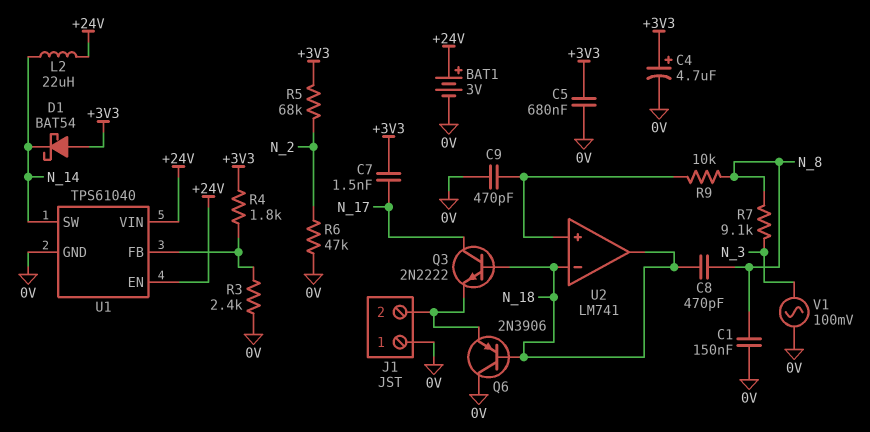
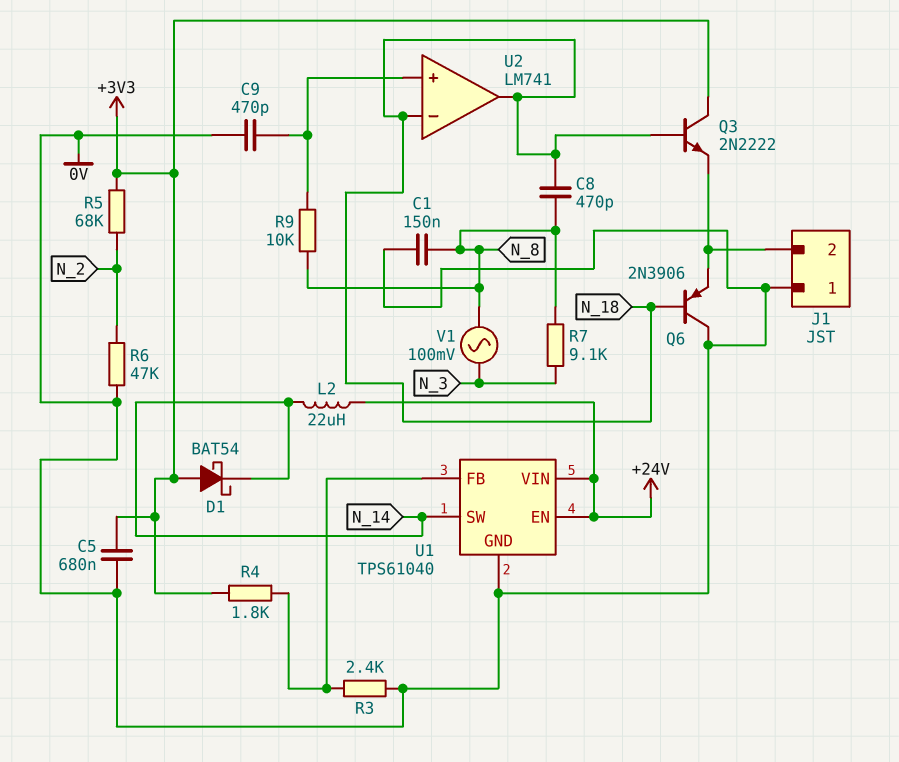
BAT1: 3V (plus +24V, minus 0V) -> none
C4: 4.7uF (plus +3V3, minus 0V) -> none
C7: 1.5nF (+3V3, N_17) -> none
Q3: NPN 2N2222 (B N_18, C N_17, E J1/2) -> NPN 2N2222 (B N_18, C +3V3, E J1/2)
V1: AC 100mV (0V, N_3) -> AC 100mV (N_3, N_8)

